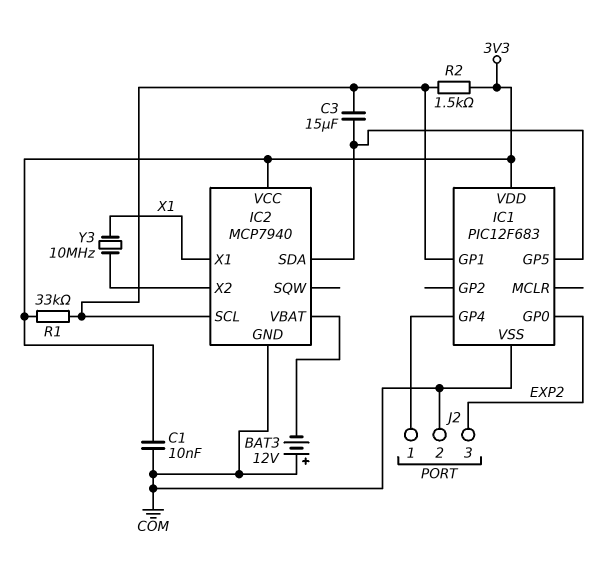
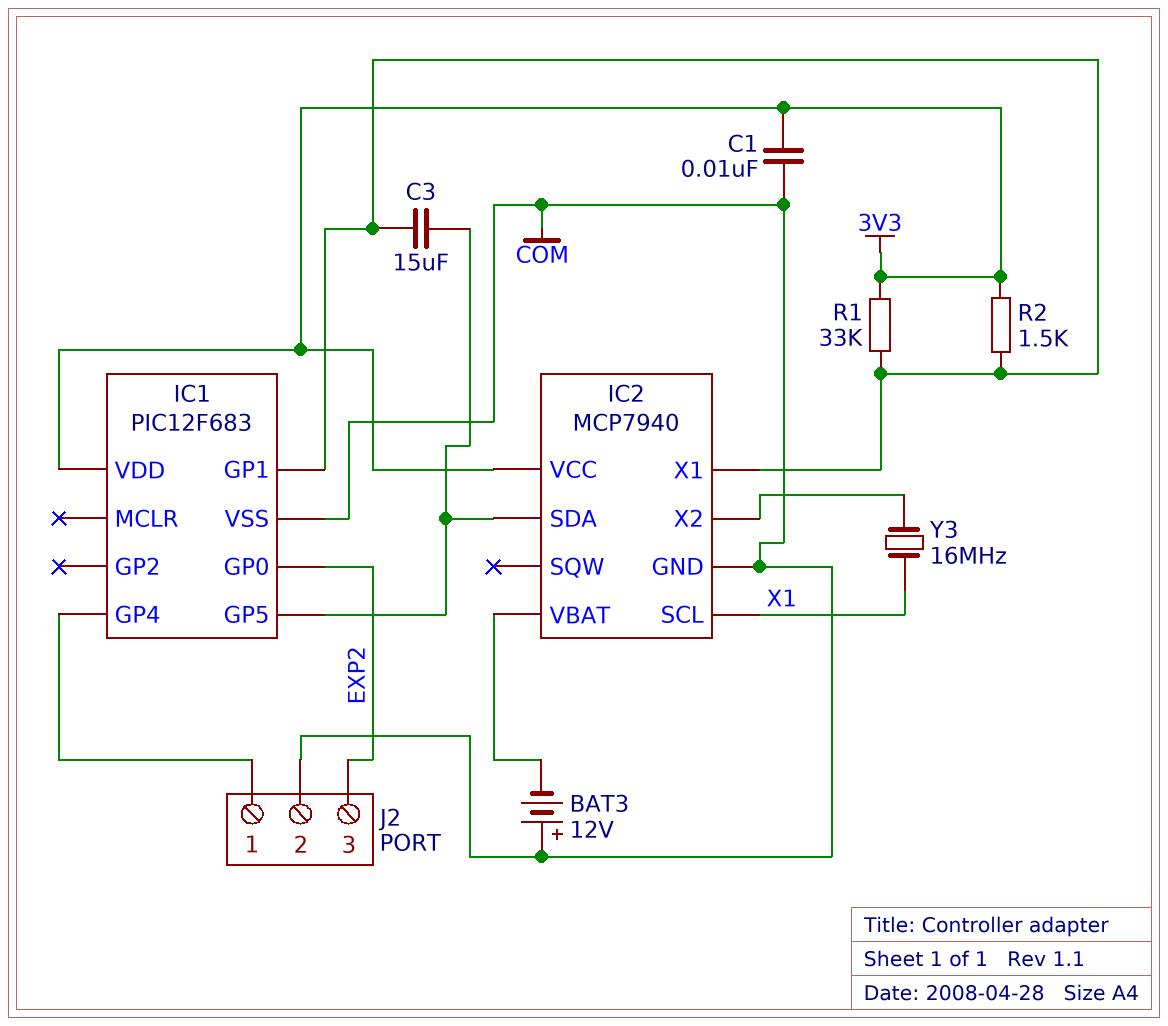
IC2 pin SCL: IC1/GP1 -> X1
IC2 pin X1: X1 -> IC1/GP1
Y3: 10MHz (IC2/X2, X1) -> 16MHz (IC2/X2, X1)

